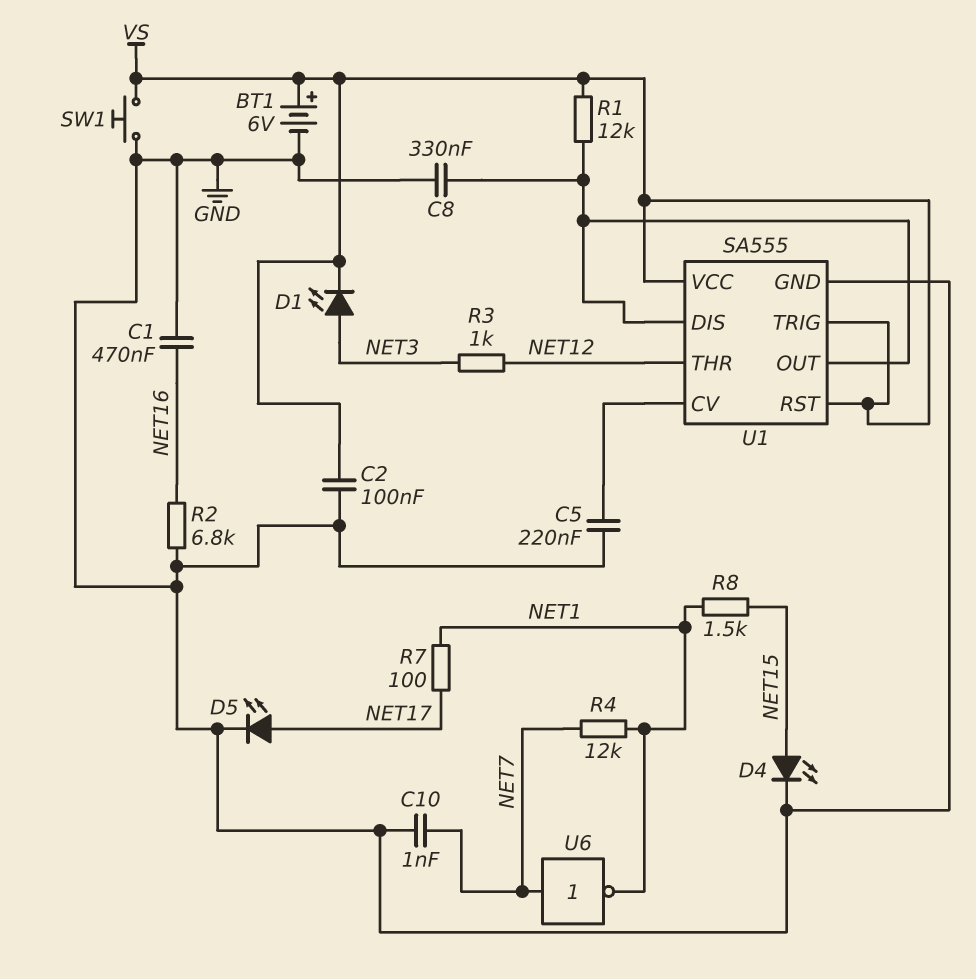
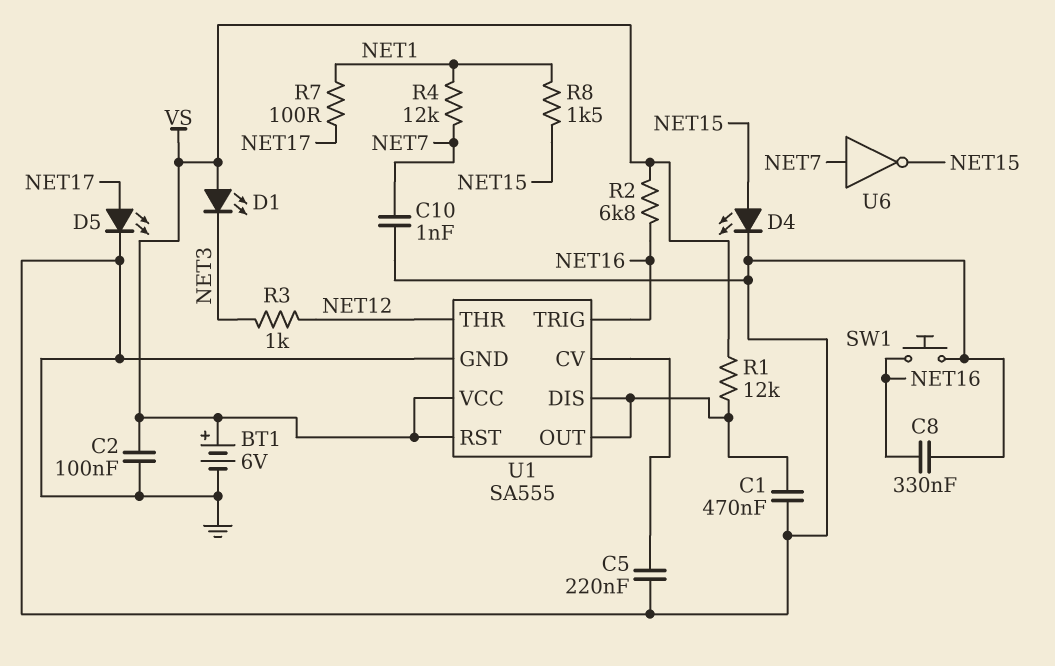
C1: 470nF (GND, NET16) -> 470nF (GND, U1/DIS)
C8: 330nF (GND, U1/DIS) -> 330nF (GND, NET16)
D1: LED (A NET3, K VS) -> LED (A VS, K NET3)
R2: 6.8k (GND, NET16) -> 6.8k (NET16, VS)
SW1: button (GND, VS) -> button (GND, NET16)
U1 pin TRIG: VS -> NET16
U6: NOT (in NET7, out NET1) -> NOT (in NET7, out NET15)

